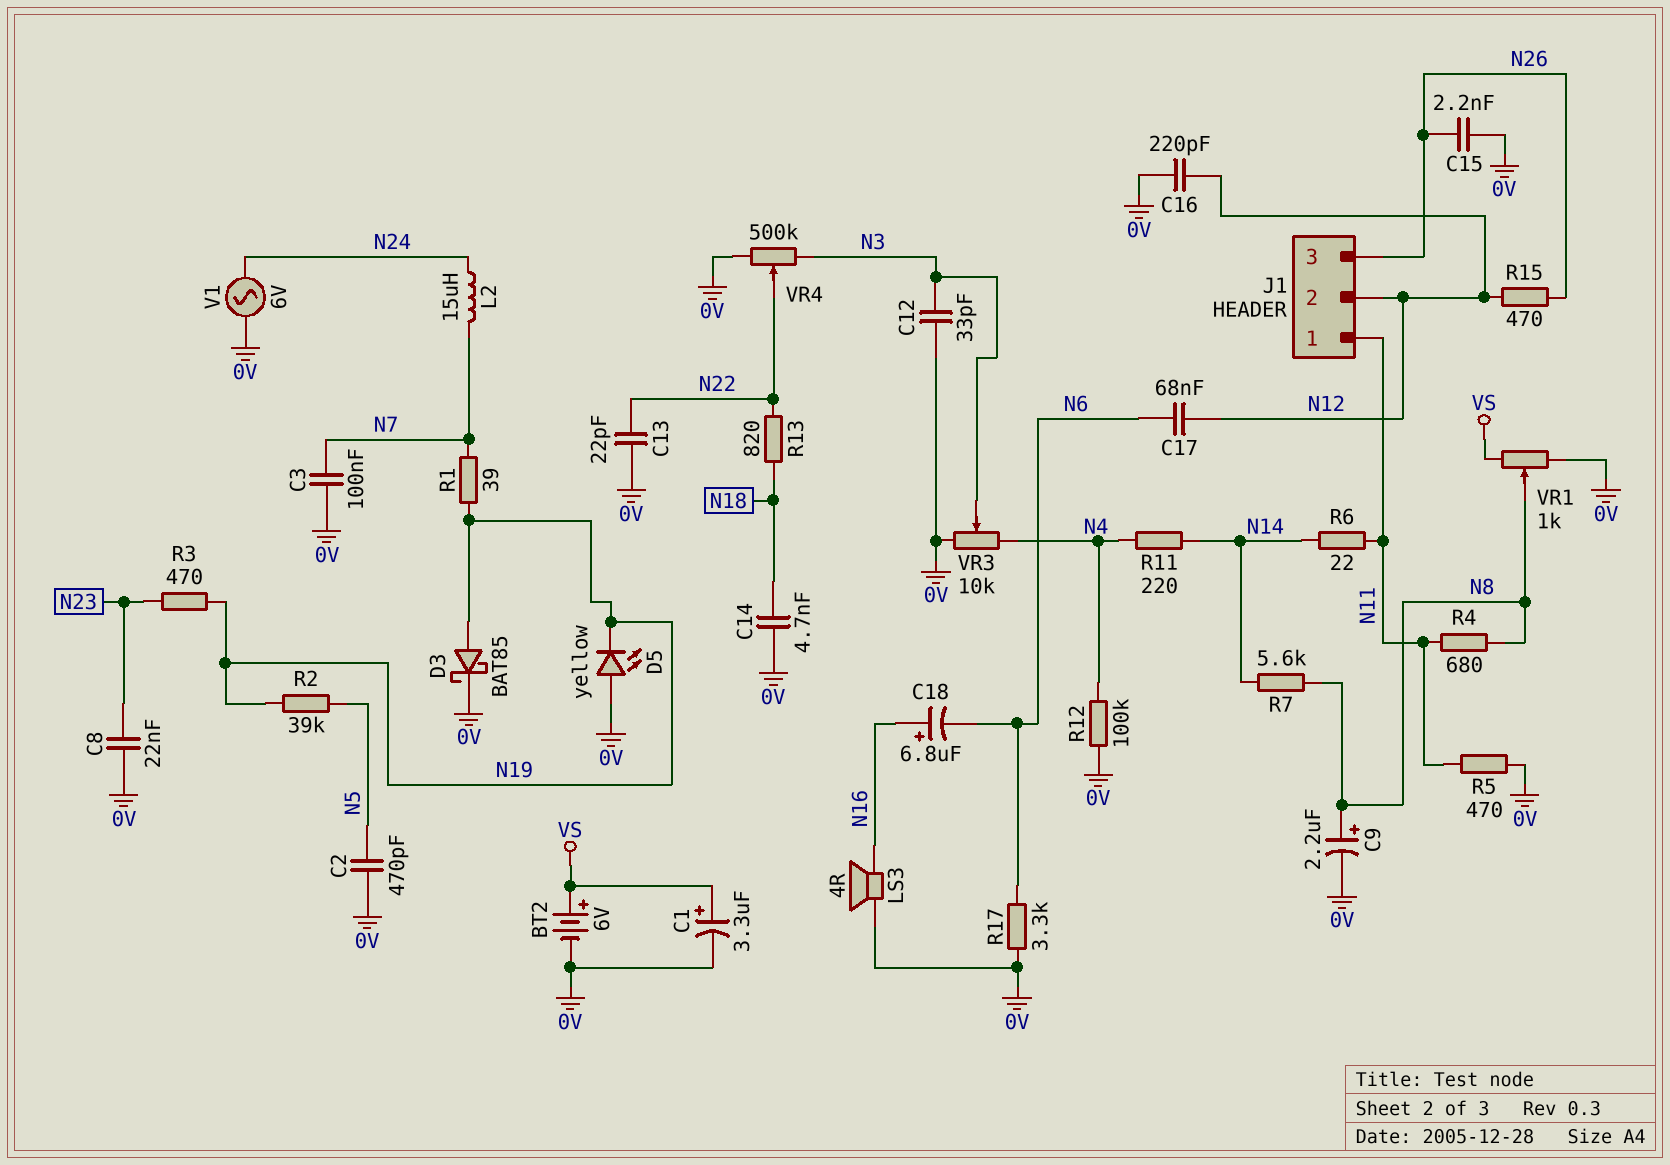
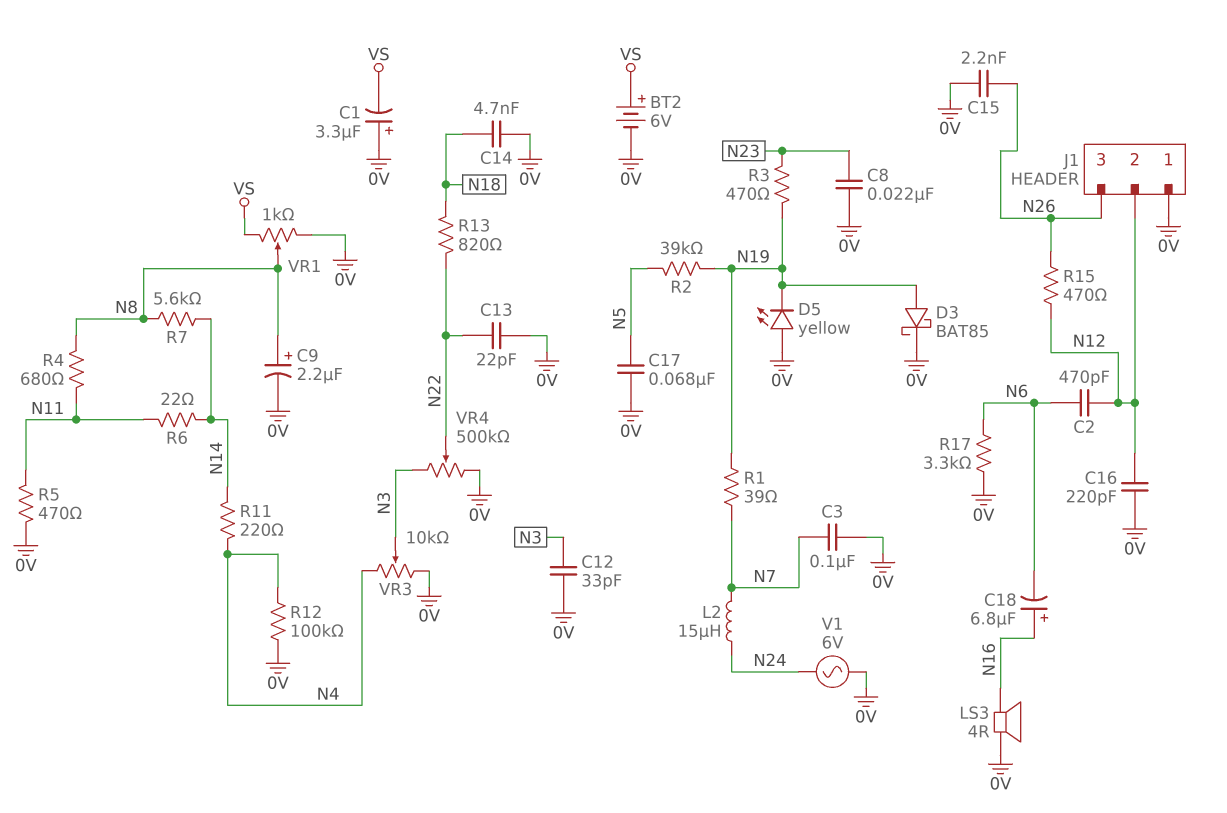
C1: 3.3uF (plus VS, minus 0V) -> 3.3uF (plus 0V, minus VS)
C2: 470pF (0V, N5) -> 470pF (N6, N12)
C17: 68nF (N6, N12) -> 68nF (0V, N5)
J1 pin 1: N11 -> 0V

